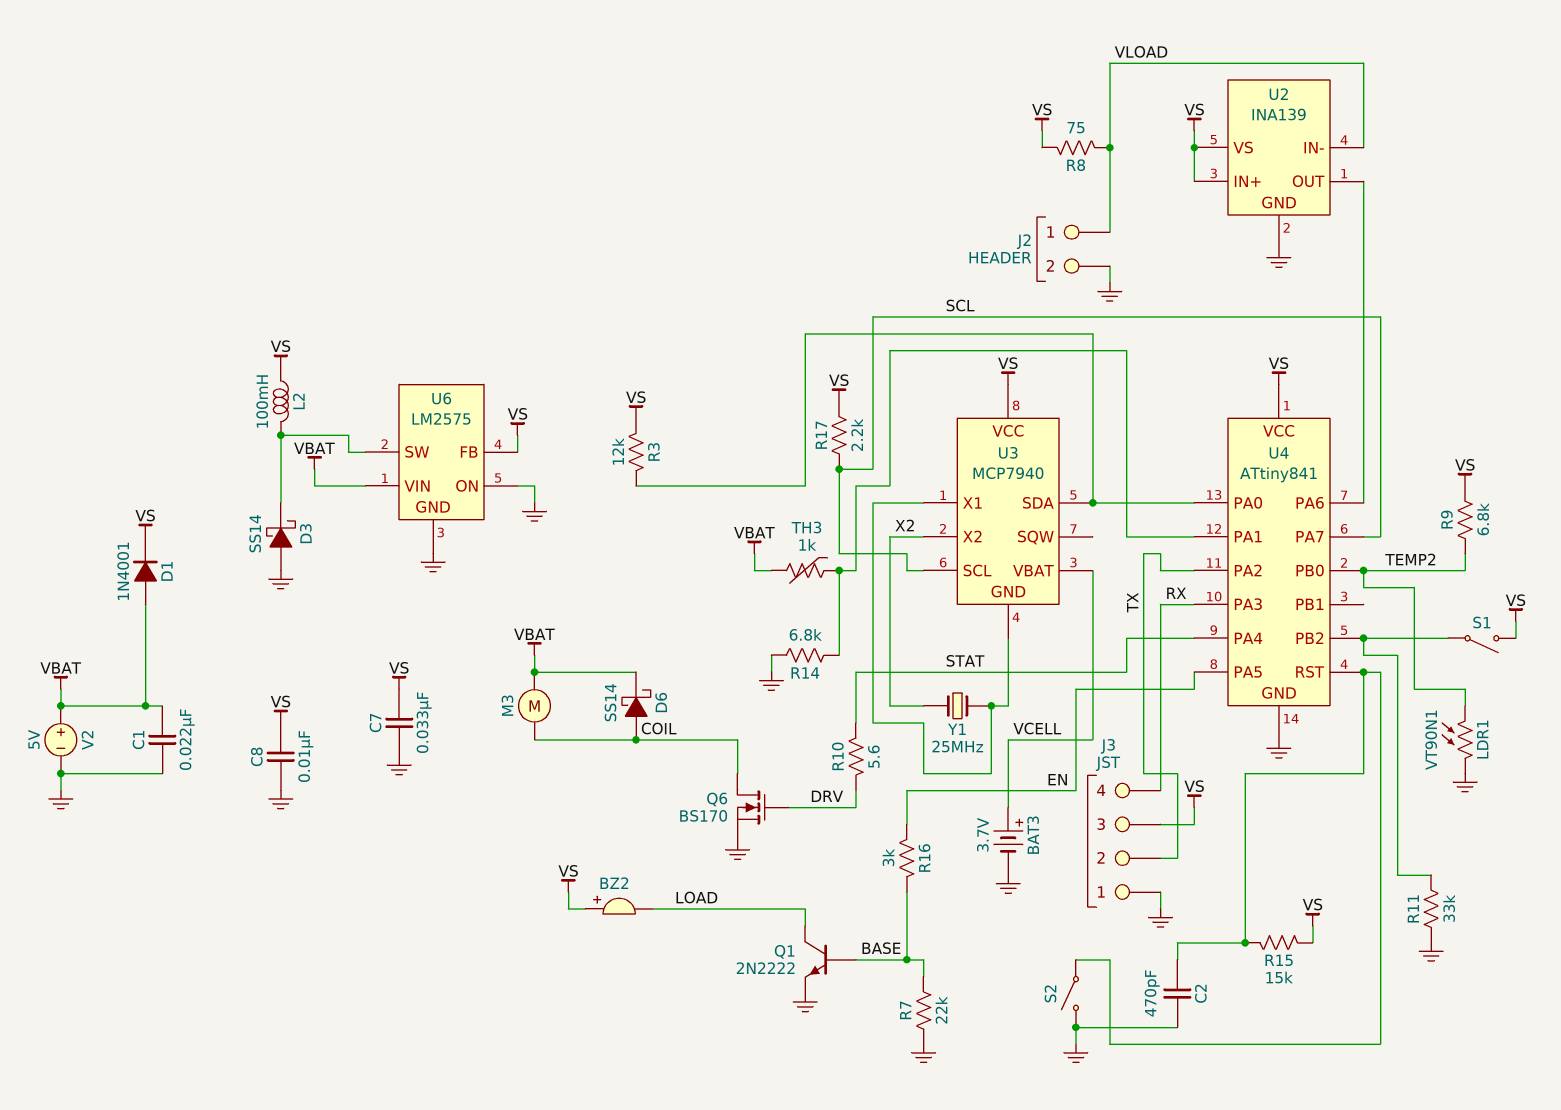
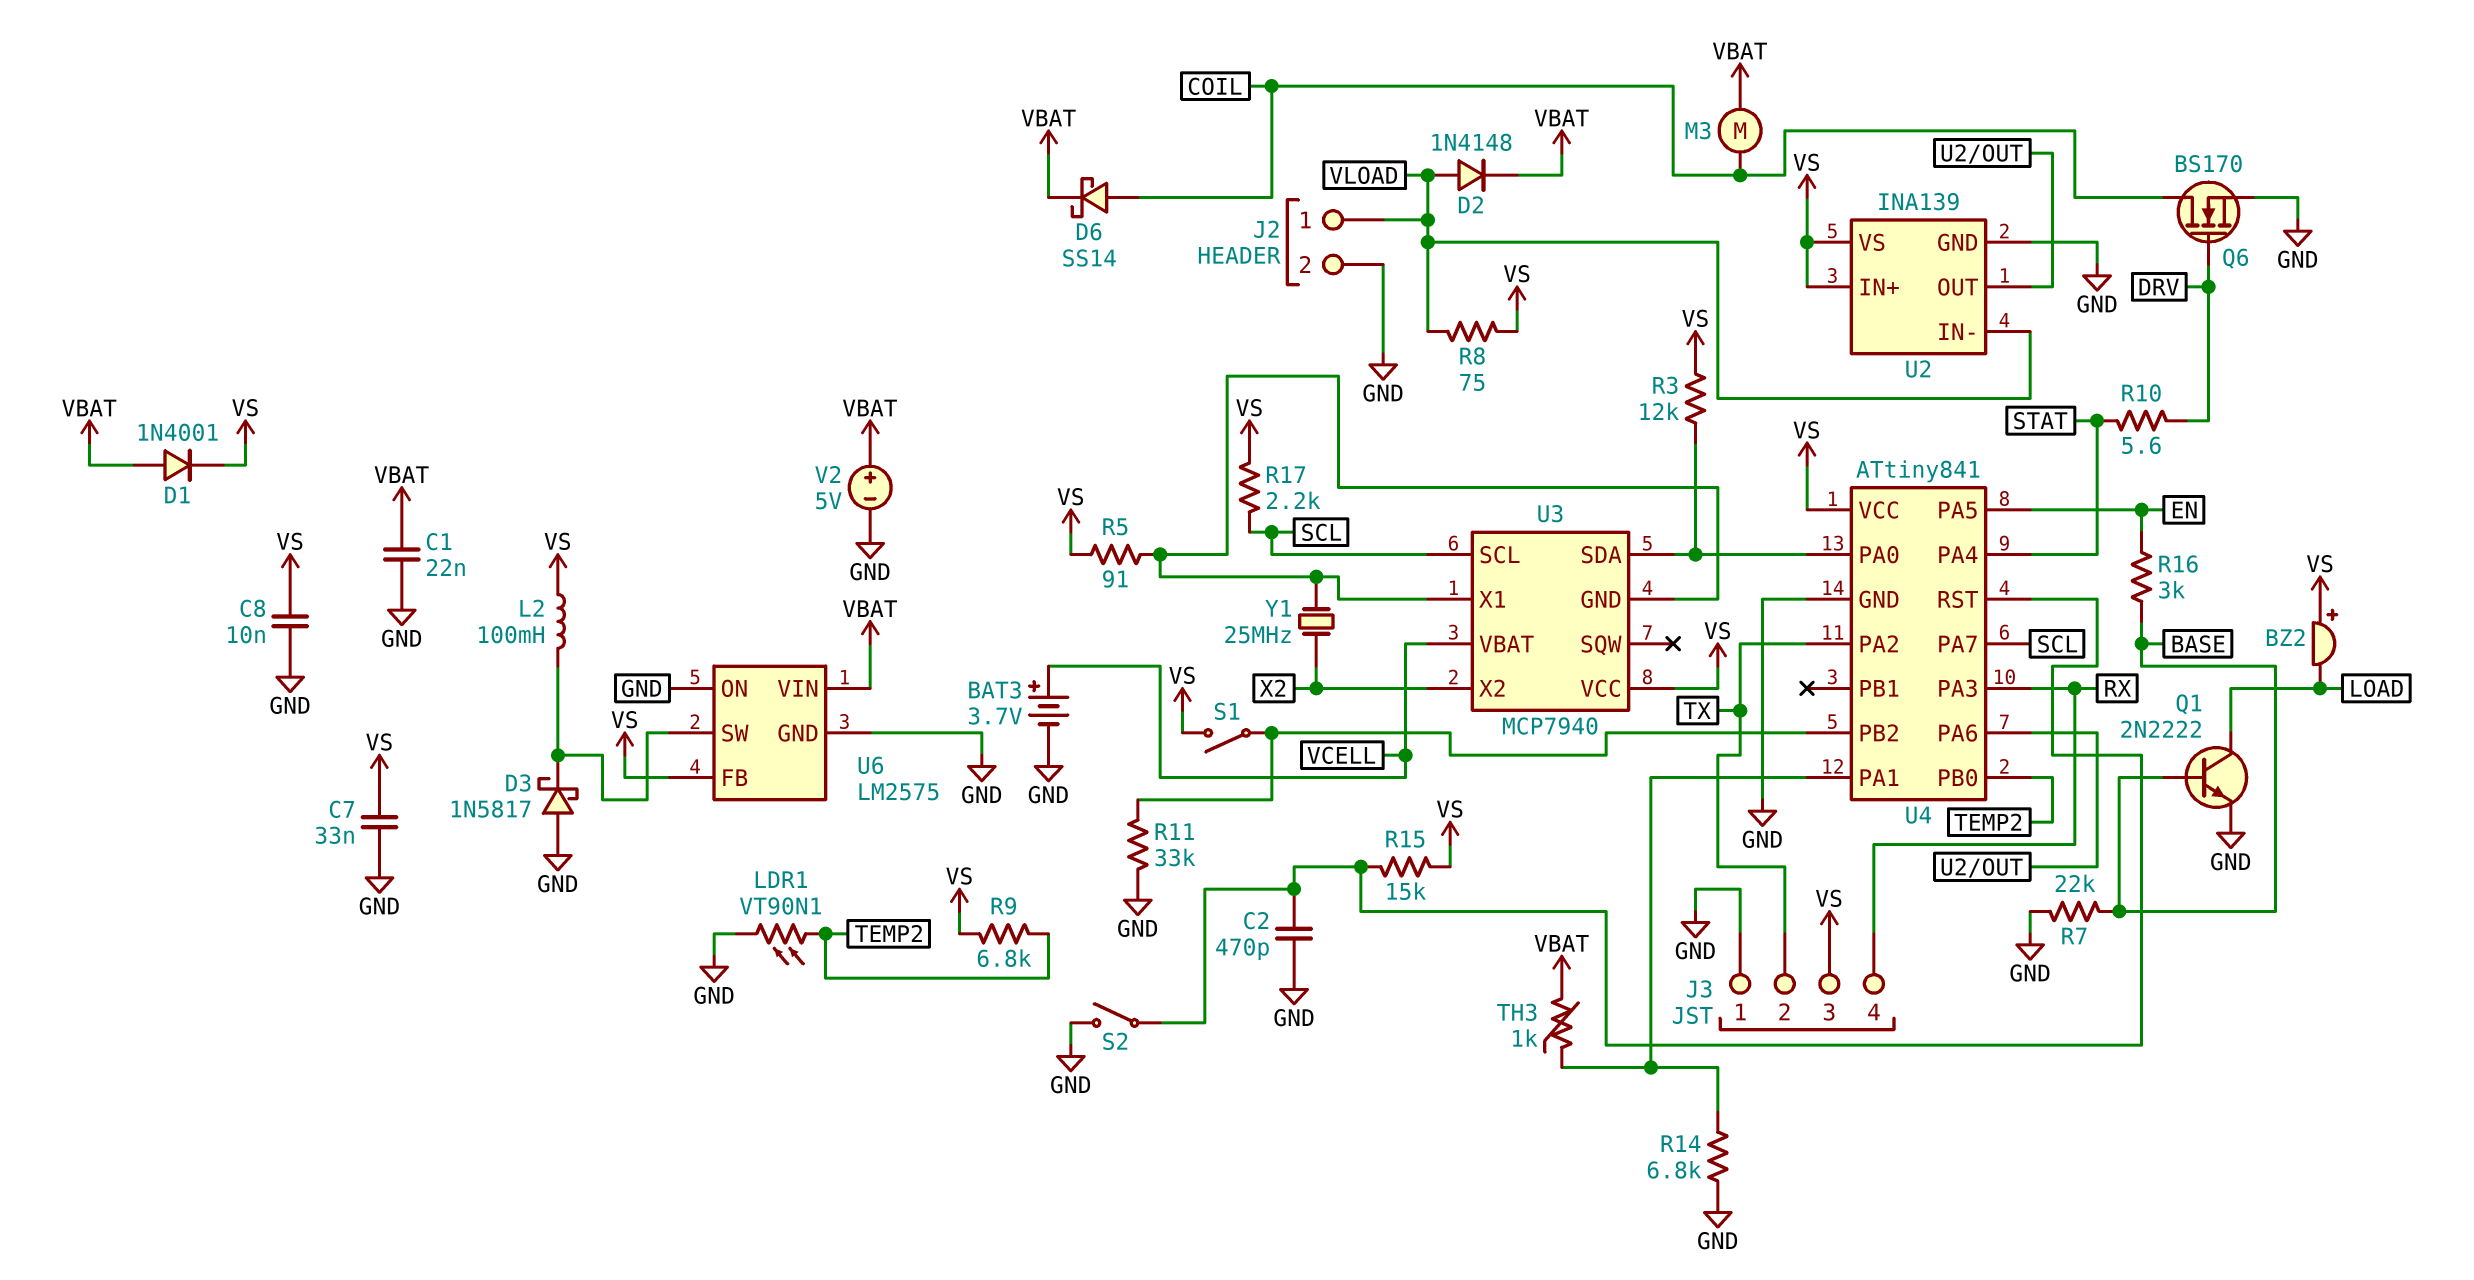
D2: none -> diode 1N4148 (A VLOAD, K VBAT)
D3: schottky SS14 (A GND, K U6/SW) -> schottky 1N5817 (A GND, K U6/SW)
R5: none -> 91 (U3/GND, VS)

